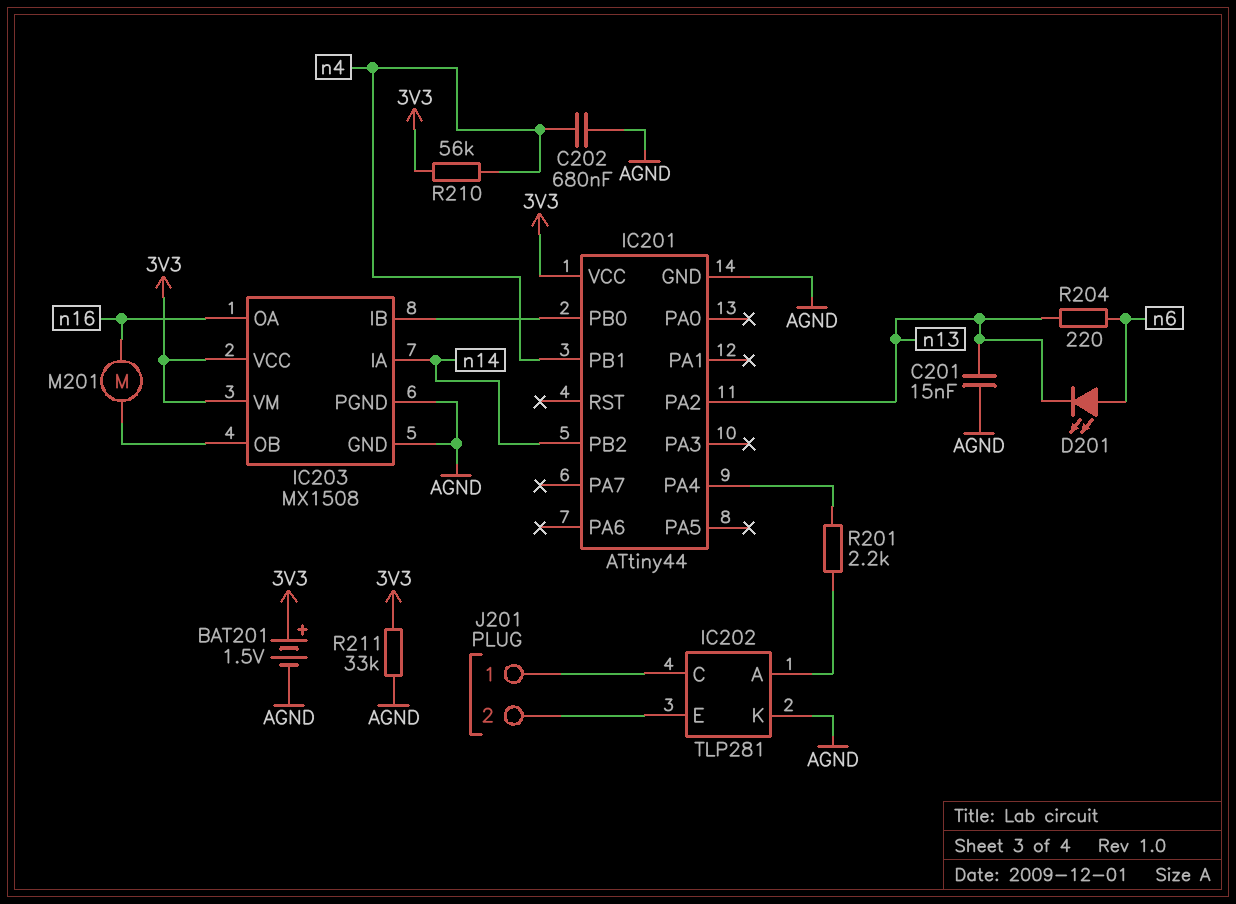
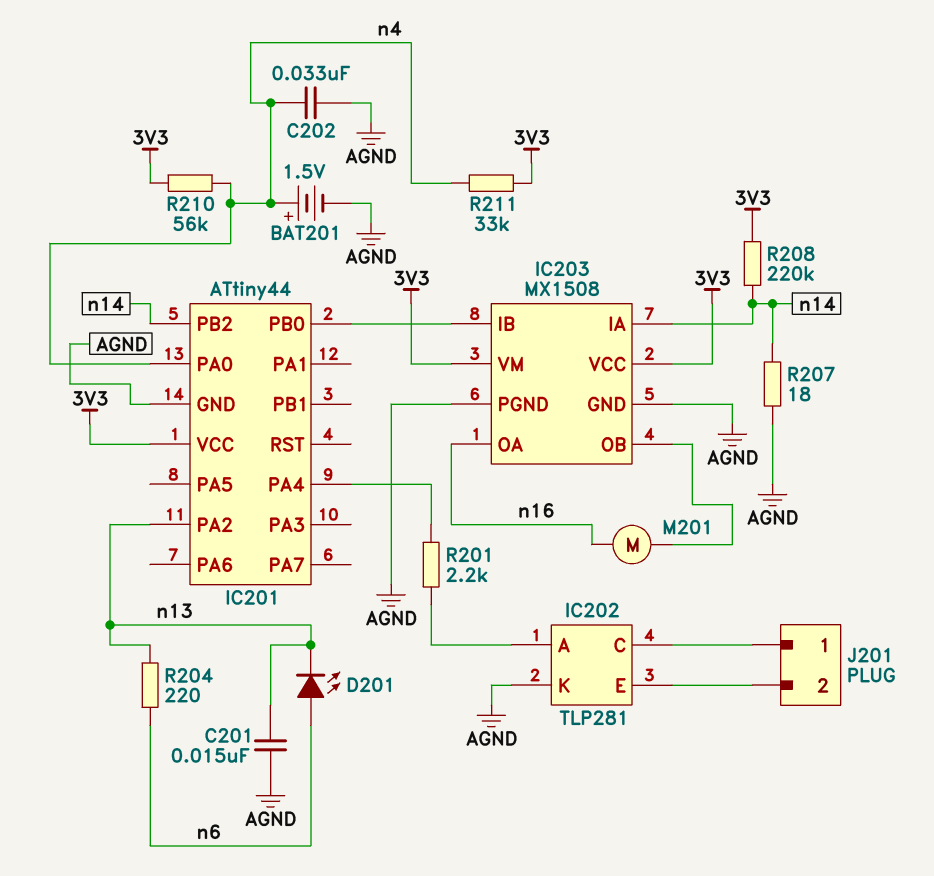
BAT201: 1.5V (plus 3V3, minus AGND) -> 1.5V (plus n4, minus AGND)
C202: 680nF (AGND, n4) -> 33nF (AGND, n4)
IC201 pin PA0: none -> n4
IC201 pin PB1: n4 -> none
R207: none -> 18 (AGND, n14)
R208: none -> 220k (3V3, n14)
R211: 33k (3V3, AGND) -> 33k (3V3, n4)

